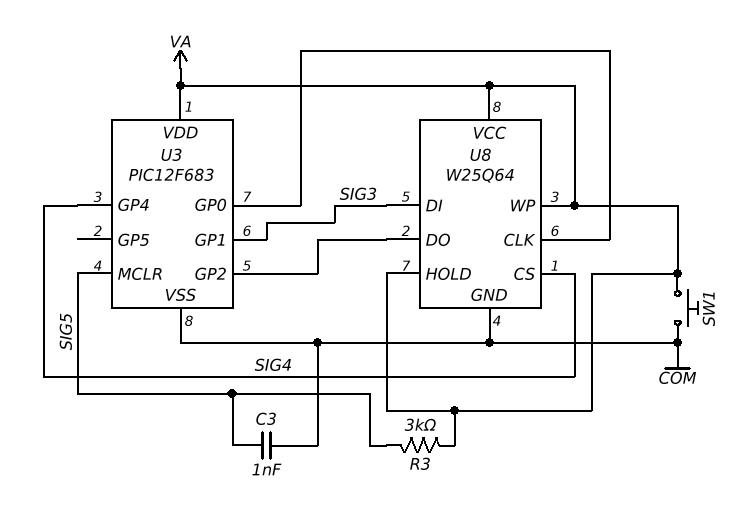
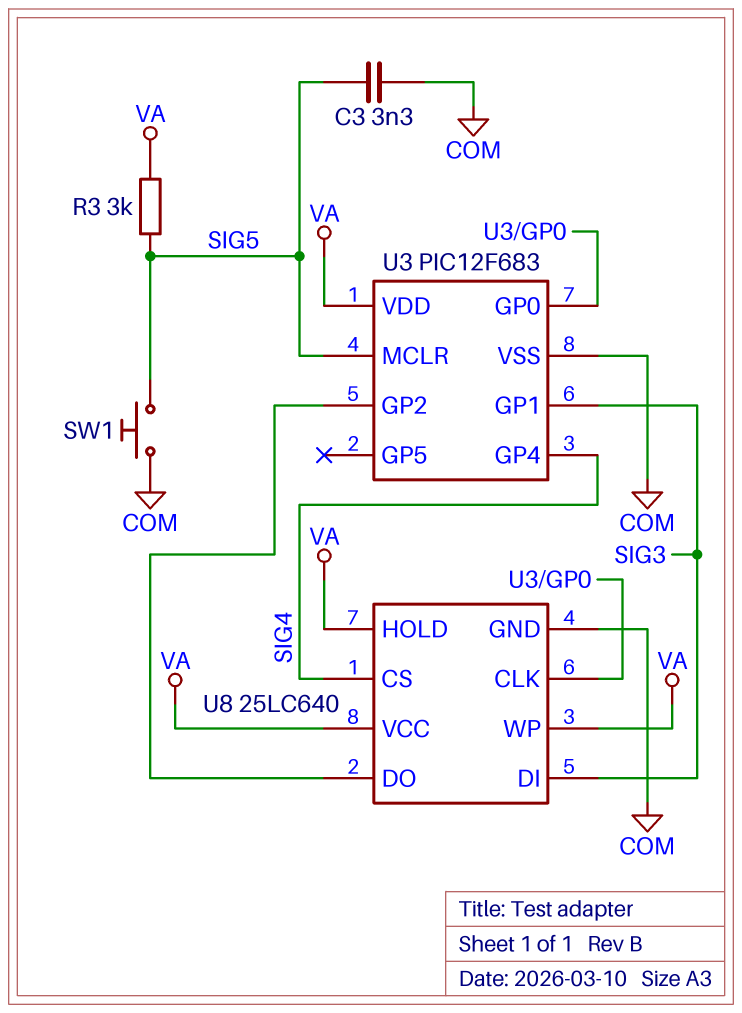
C3: 1nF (COM, SIG5) -> 3.3nF (COM, SIG5)
SW1: button (COM, VA) -> button (COM, SIG5)
U8: W25Q64 -> 25LC640

